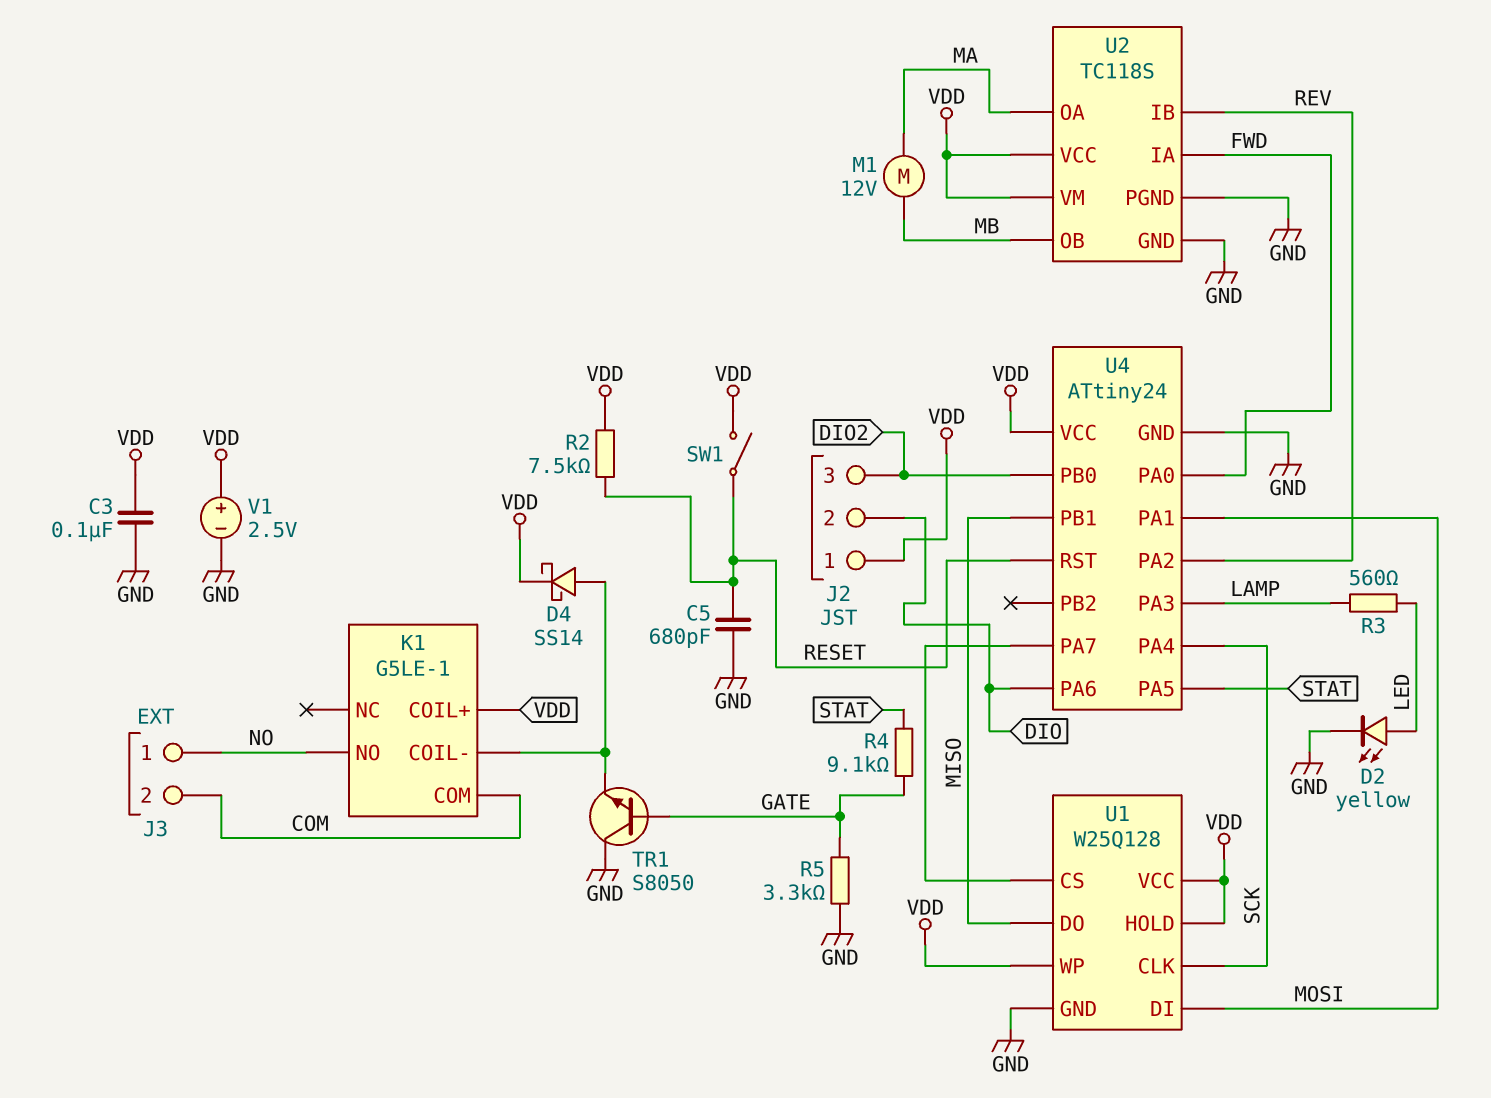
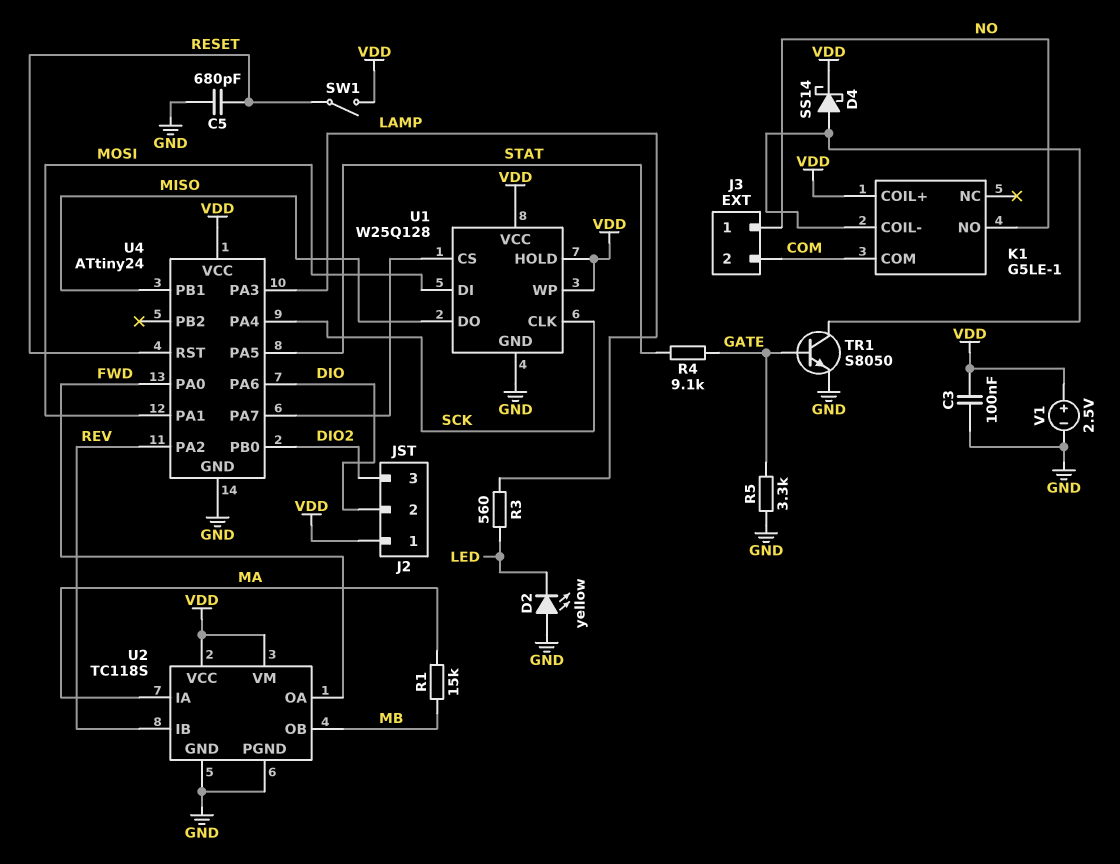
D2: LED yellow (A LED, K GND) -> LED yellow (A GND, K LED)
M1: motor 12V (MA, MB) -> none
R1: none -> 15k (MA, MB)
R2: 7.5k (RESET, VDD) -> none
TR1: NPN S8050 (B GATE, C GND, E K1/COIL-) -> NPN S8050 (B GATE, C K1/COIL-, E GND)
U2 pin IA: FWD -> MA
U2 pin OA: MA -> FWD

